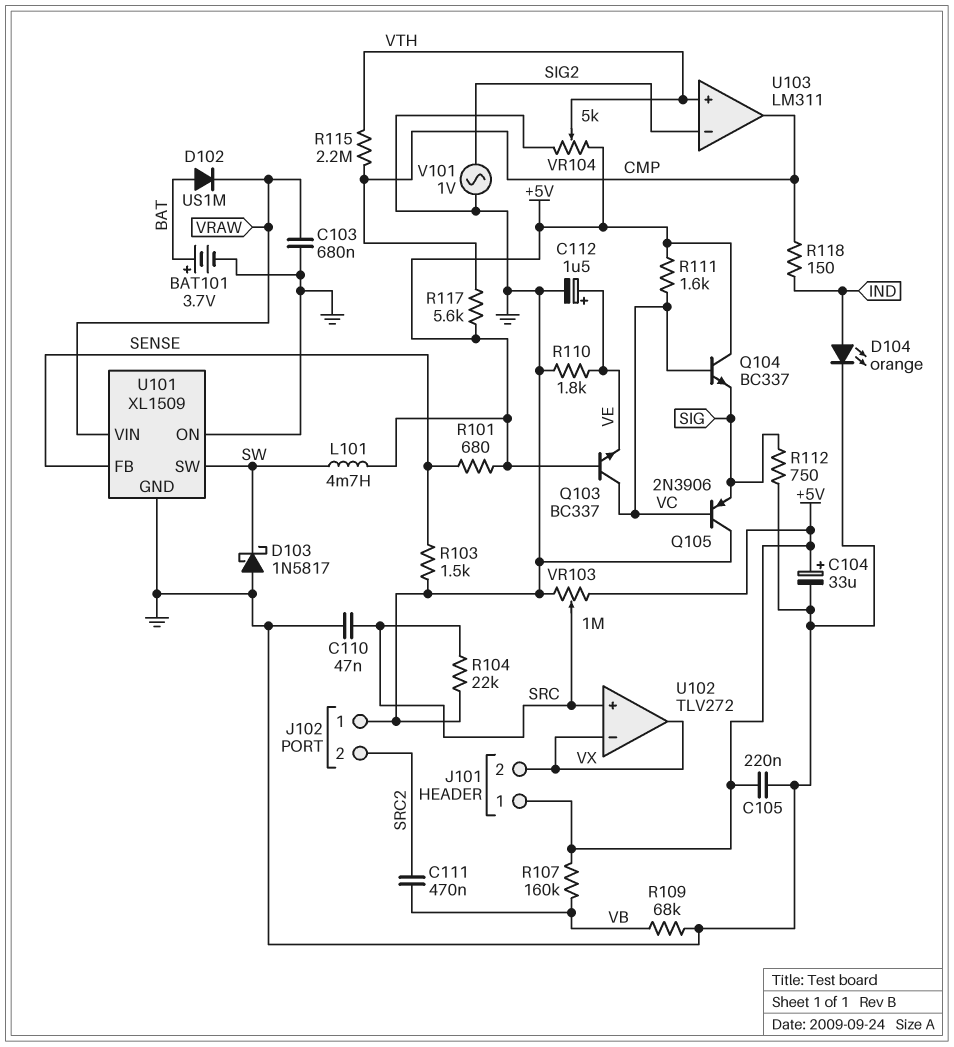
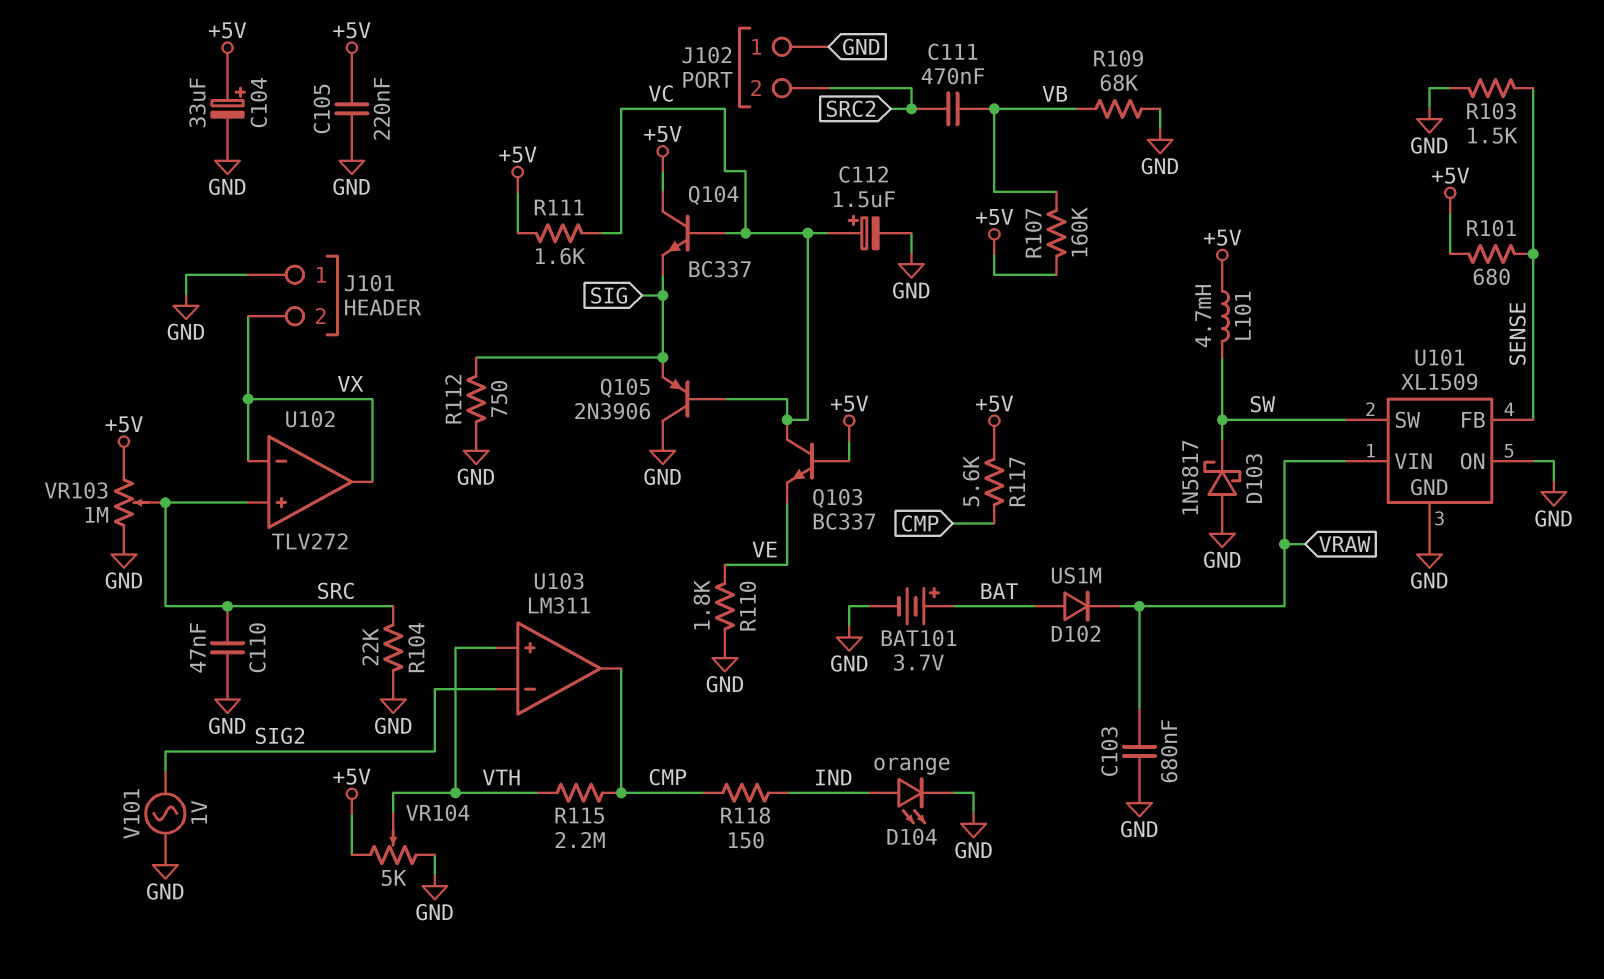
C112: 1.5uF (plus VE, minus GND) -> 1.5uF (plus VC, minus GND)
J101 pin 1: +5V -> GND

